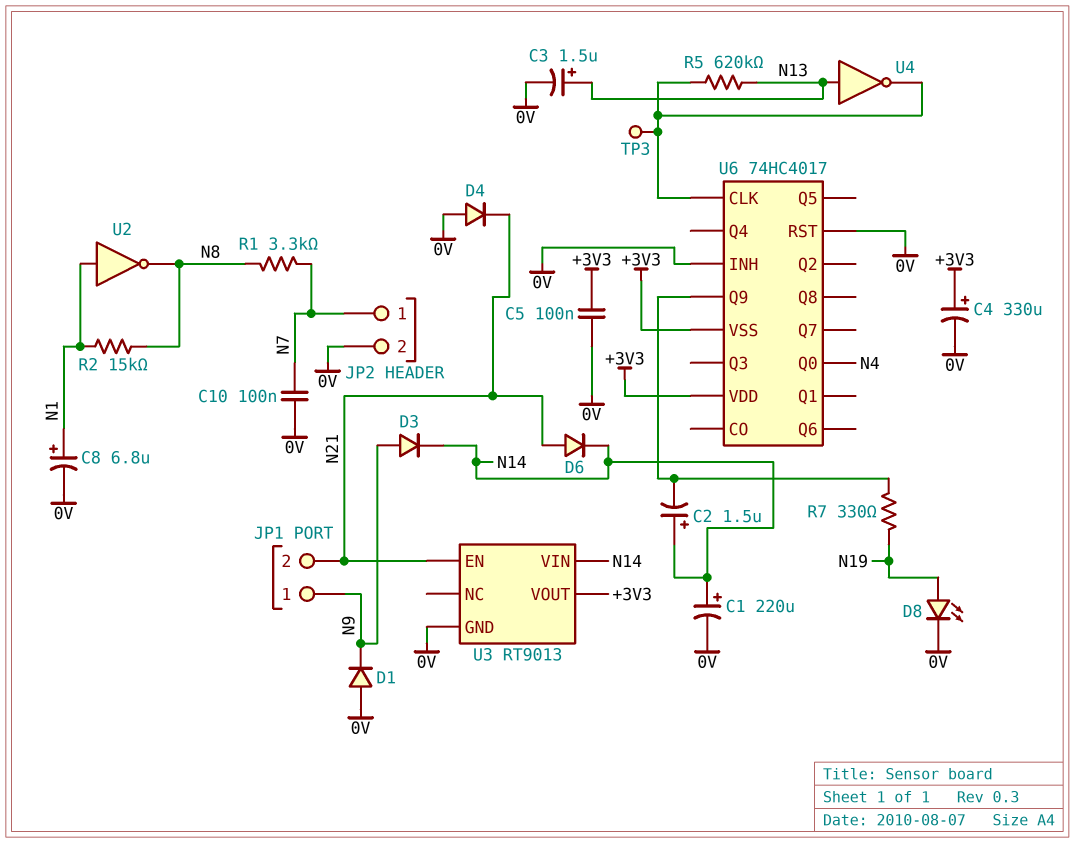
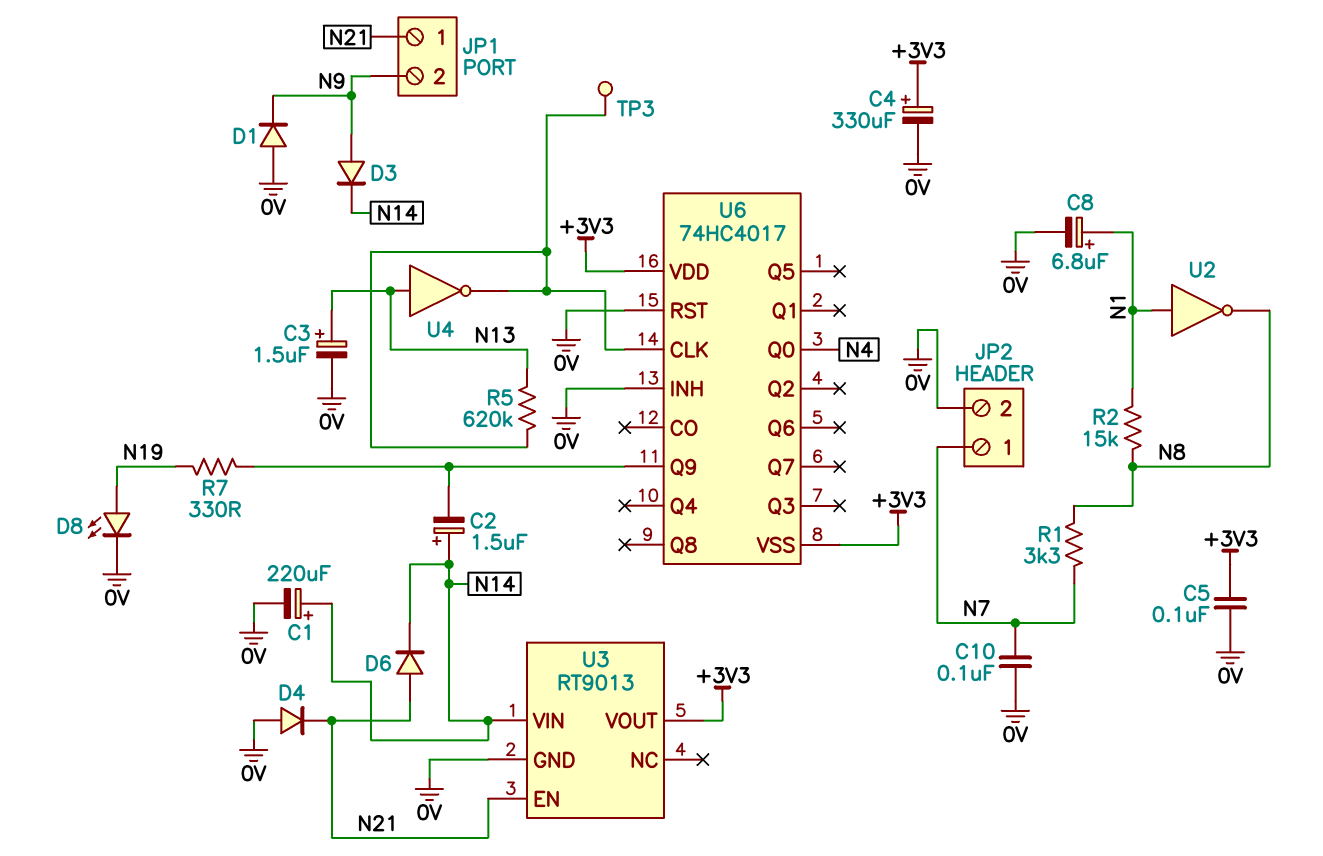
JP1 pin 1: N9 -> N21
JP1 pin 2: N21 -> N9

